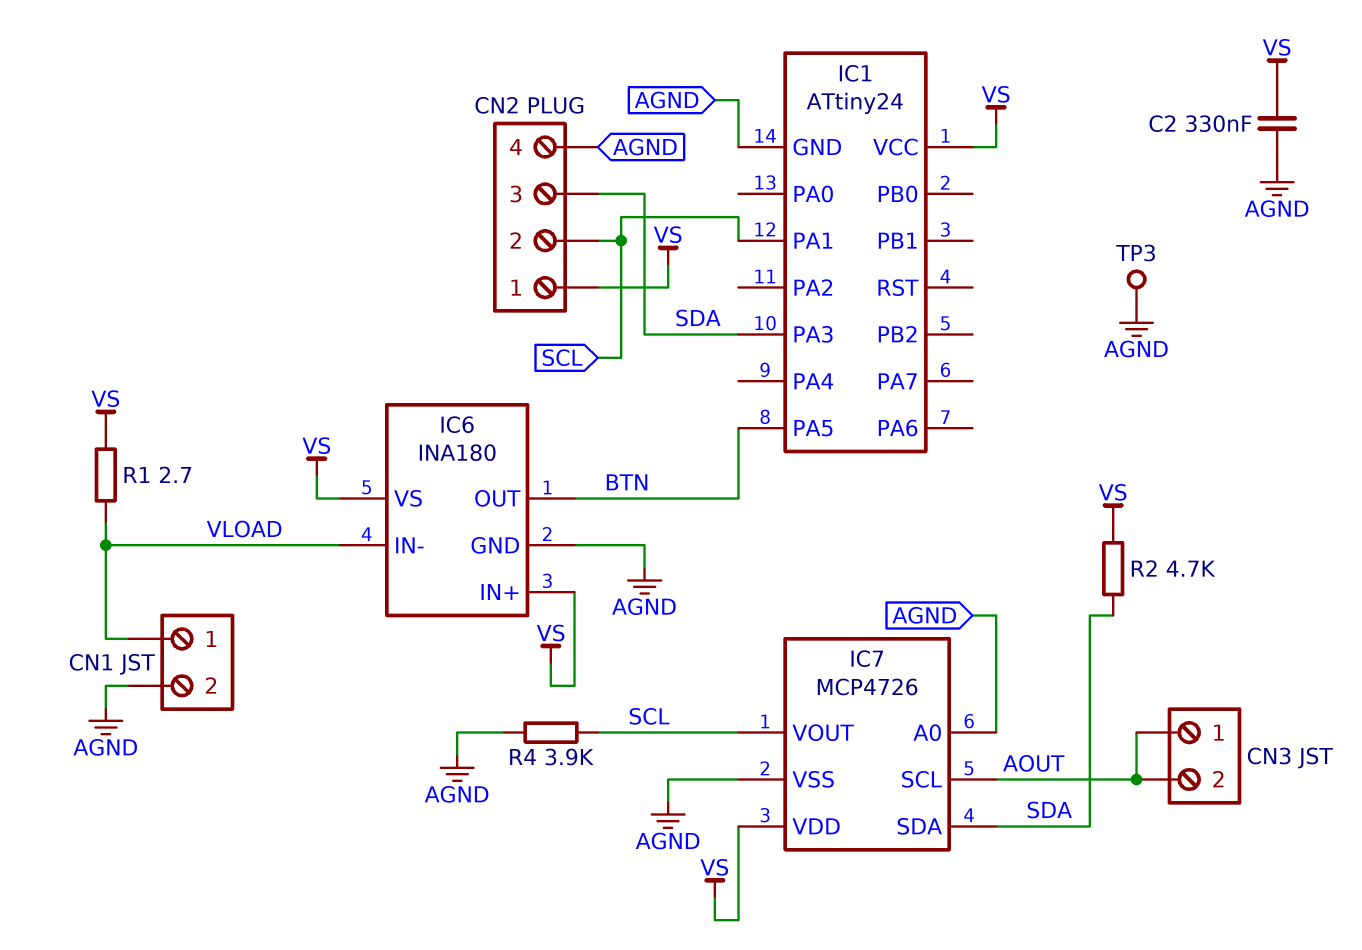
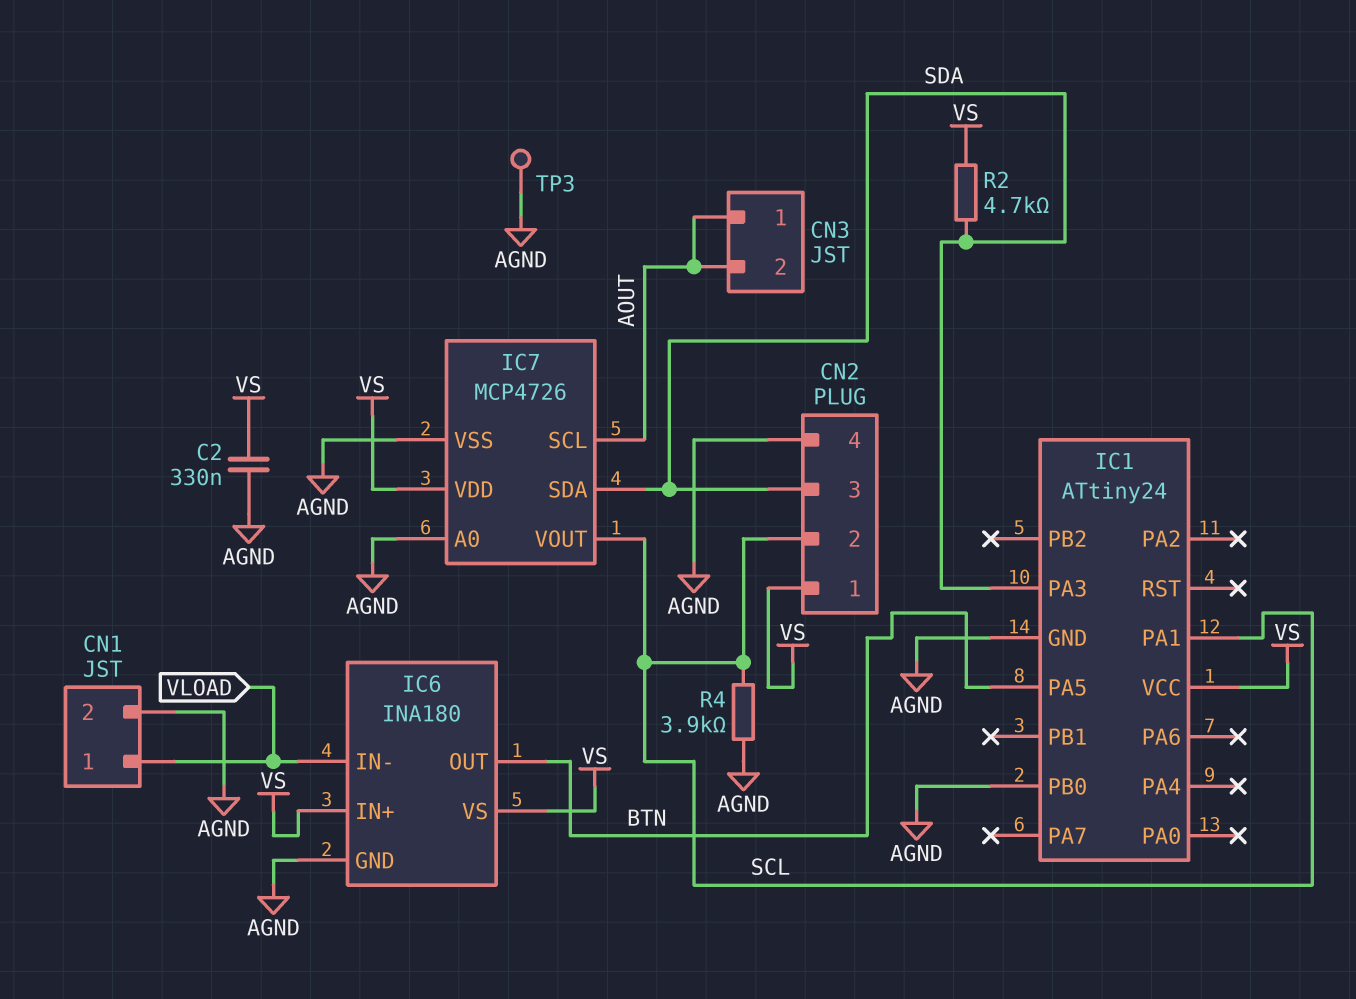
IC1 pin PB0: none -> AGND
R1: 2.7 (VLOAD, VS) -> none

